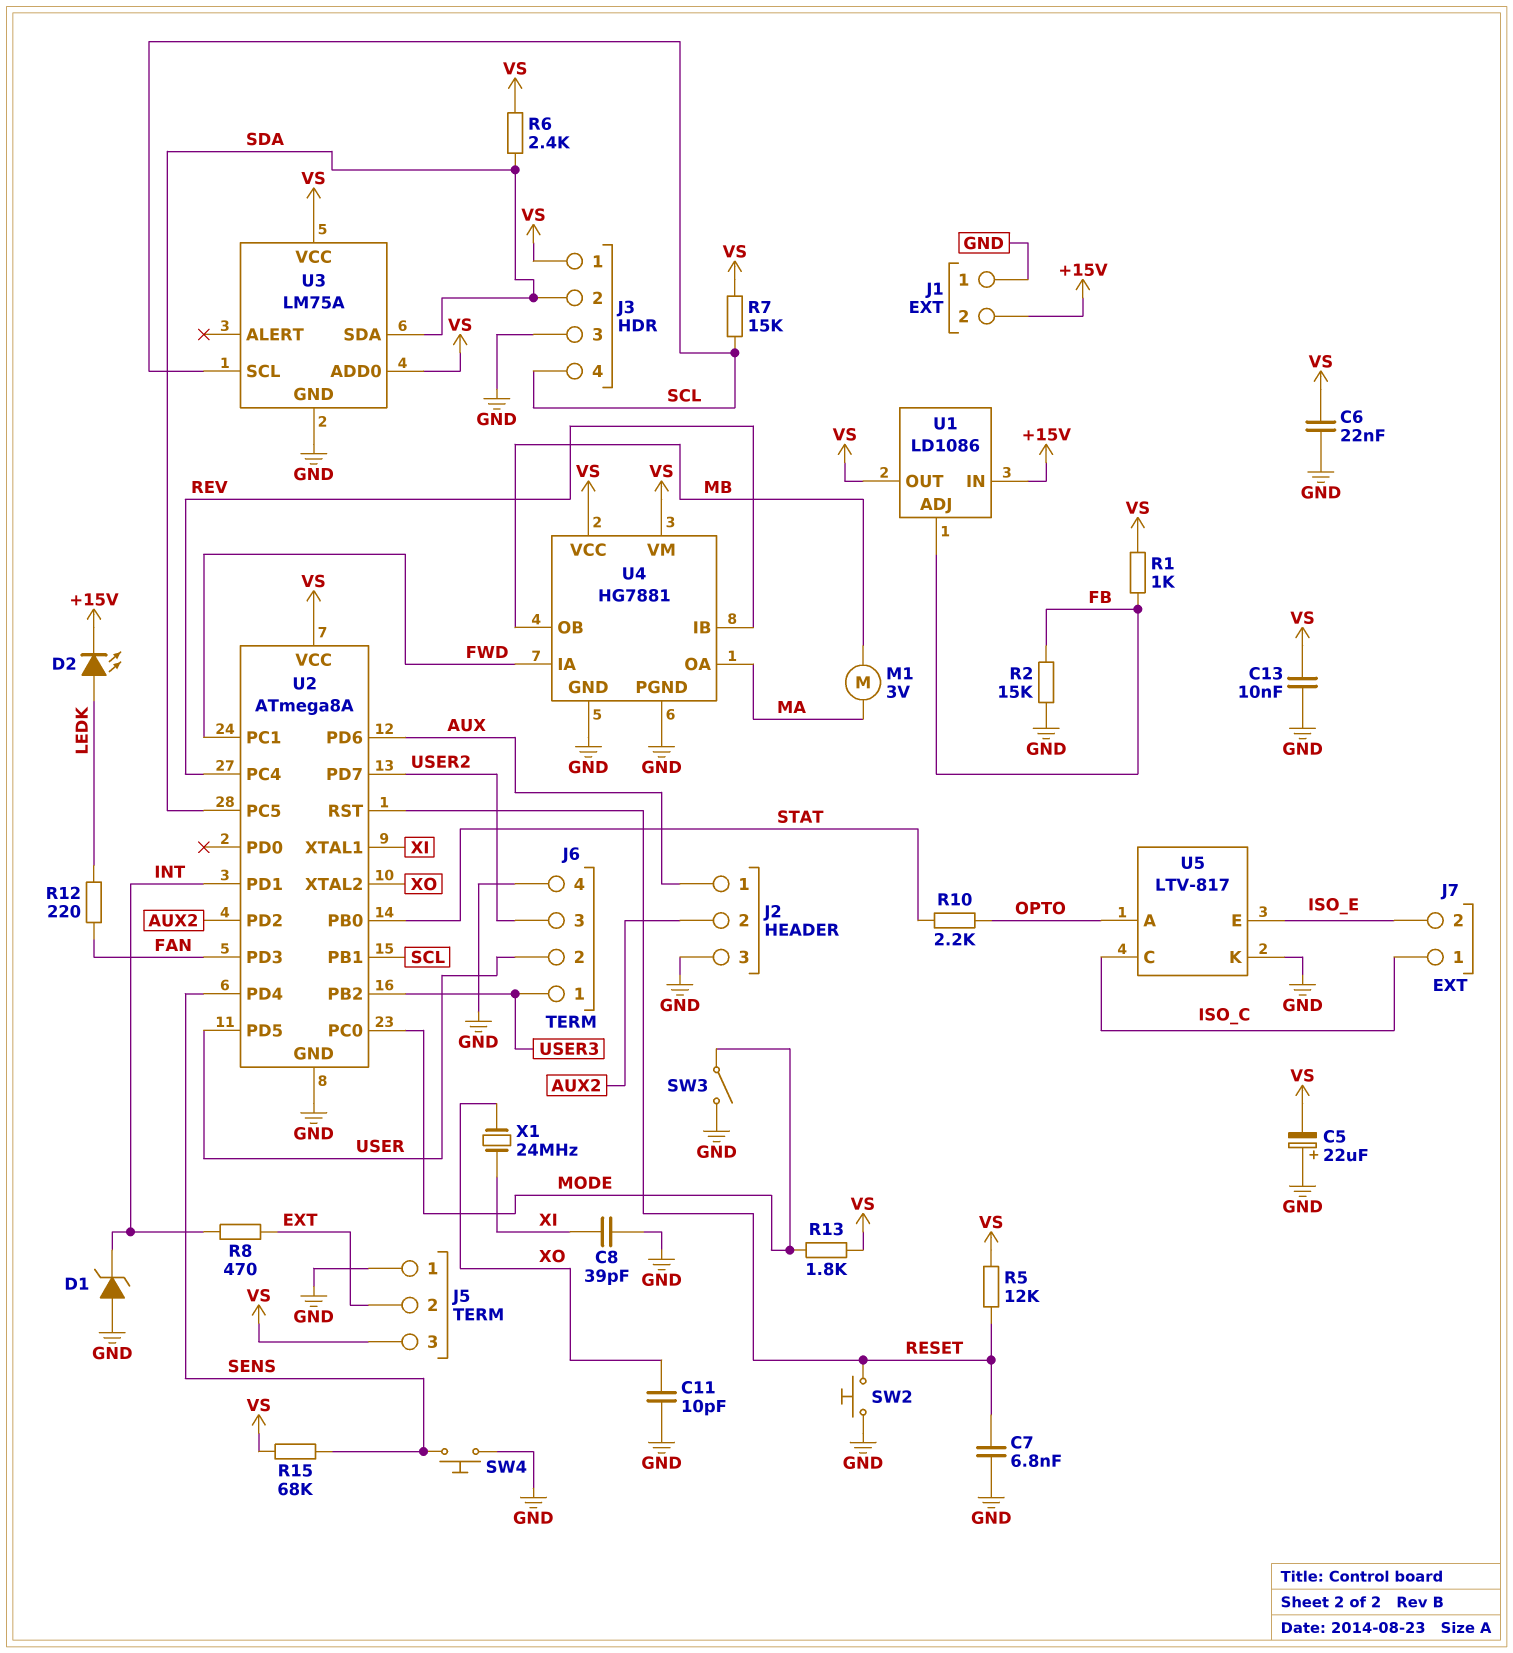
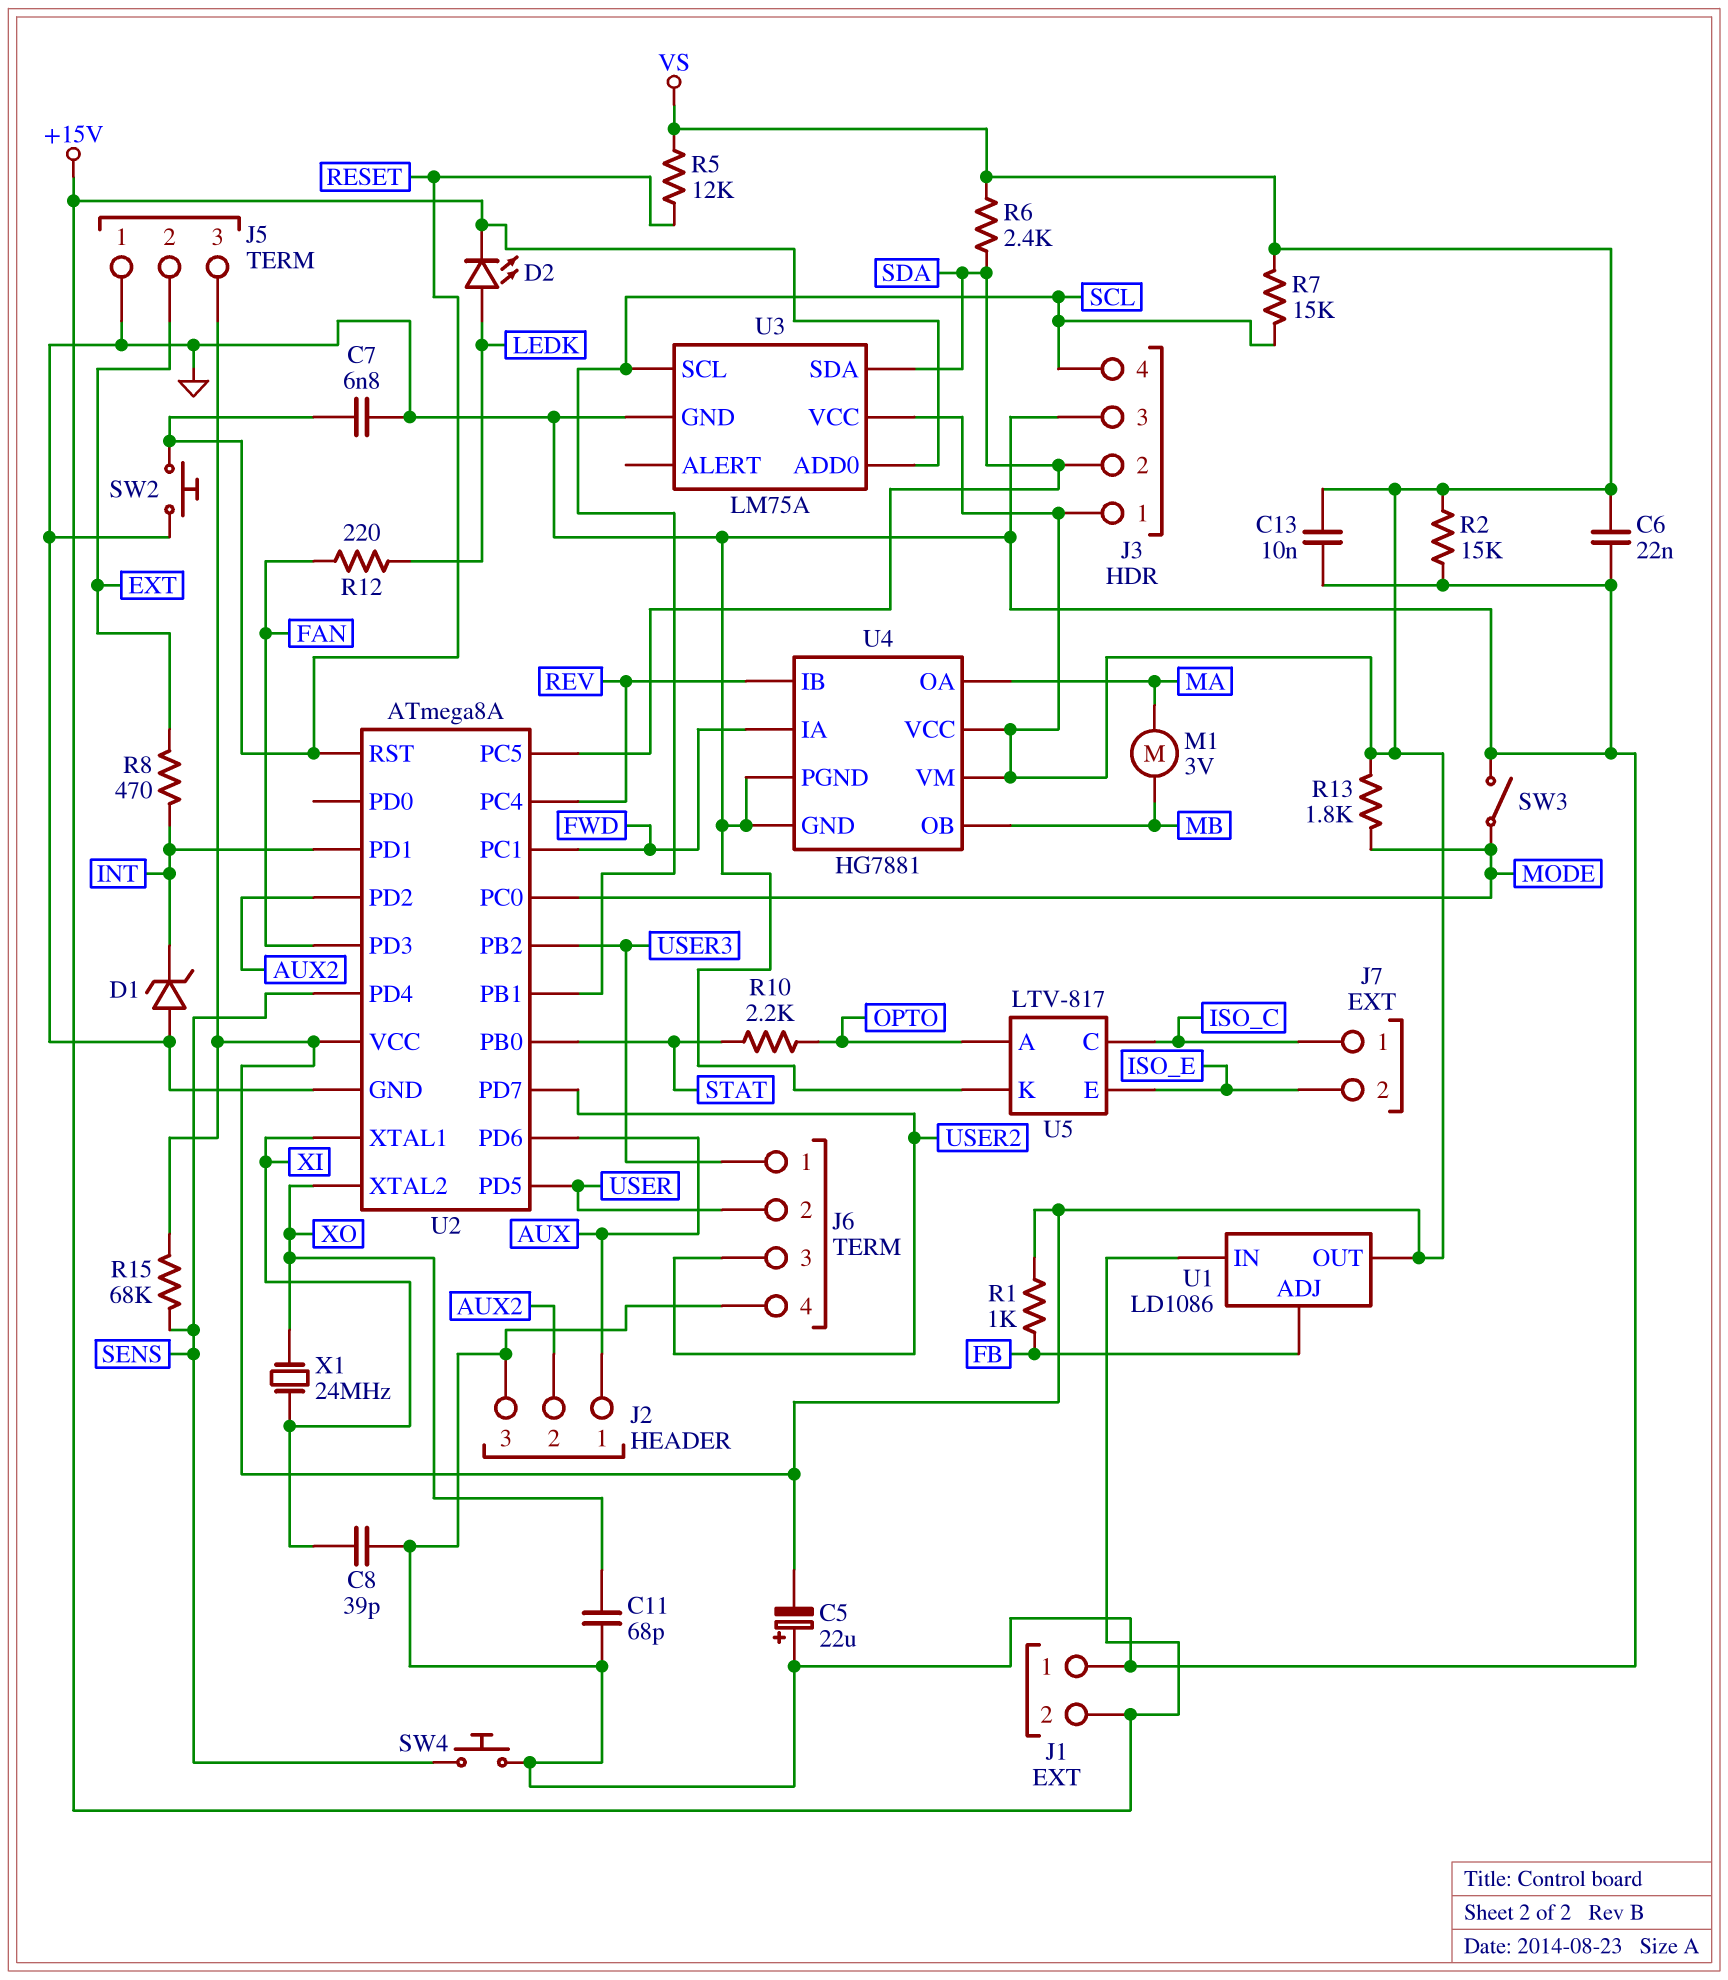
C11: 10pF (GND, XO) -> 68pF (GND, XO)
R2: 15k (FB, GND) -> 15k (GND, VS)
U3 pin ADD0: VS -> +15V

